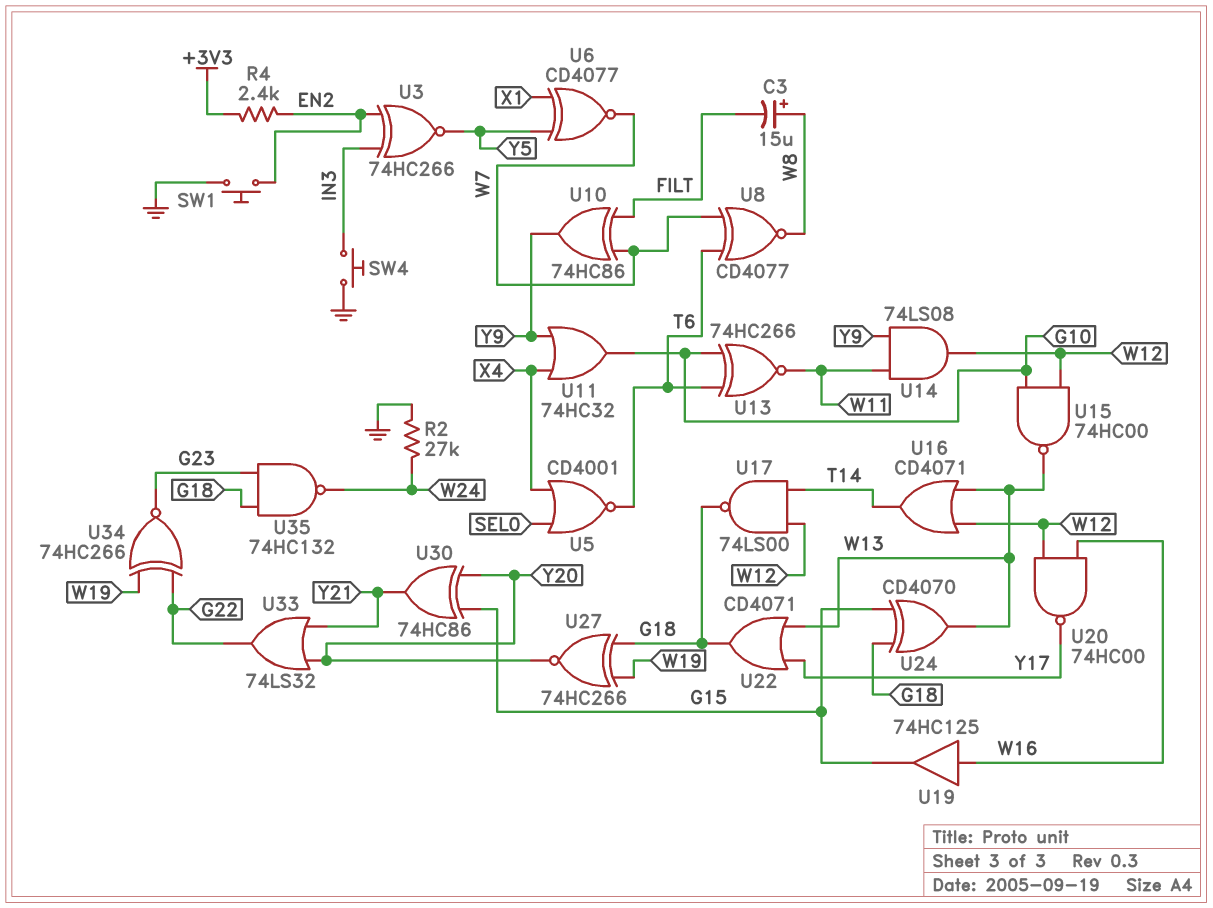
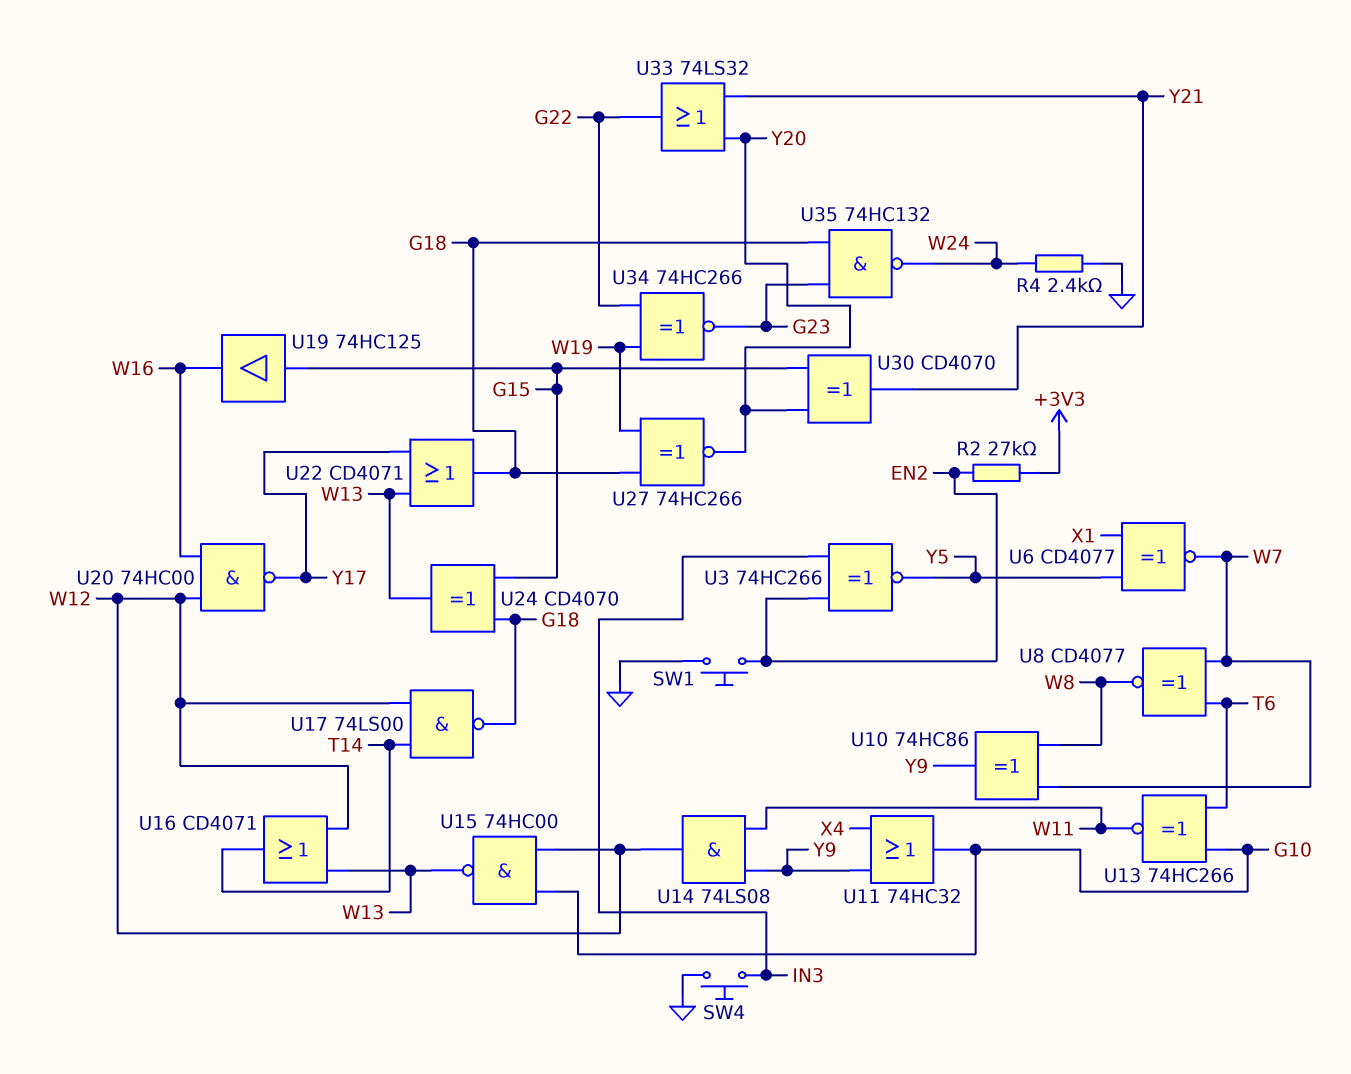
C3: 15uF (plus W8, minus FILT) -> none
R2: 27k (GND, W24) -> 27k (+3V3, EN2)
R4: 2.4k (+3V3, EN2) -> 2.4k (GND, W24)
U5: NOR CD4001 (in SEL0, in X4, out T6) -> none
U10: XOR 74HC86 (in FILT, in W7, out Y9) -> XOR 74HC86 (in W7, in W8, out Y9)
U19: buffer 74HC125 (in W16, out G15) -> buffer 74HC125 (in G15, out W16)
U30: XOR 74HC86 (in G15, in Y20, out Y21) -> XOR CD4070 (in G15, in Y20, out Y21)

